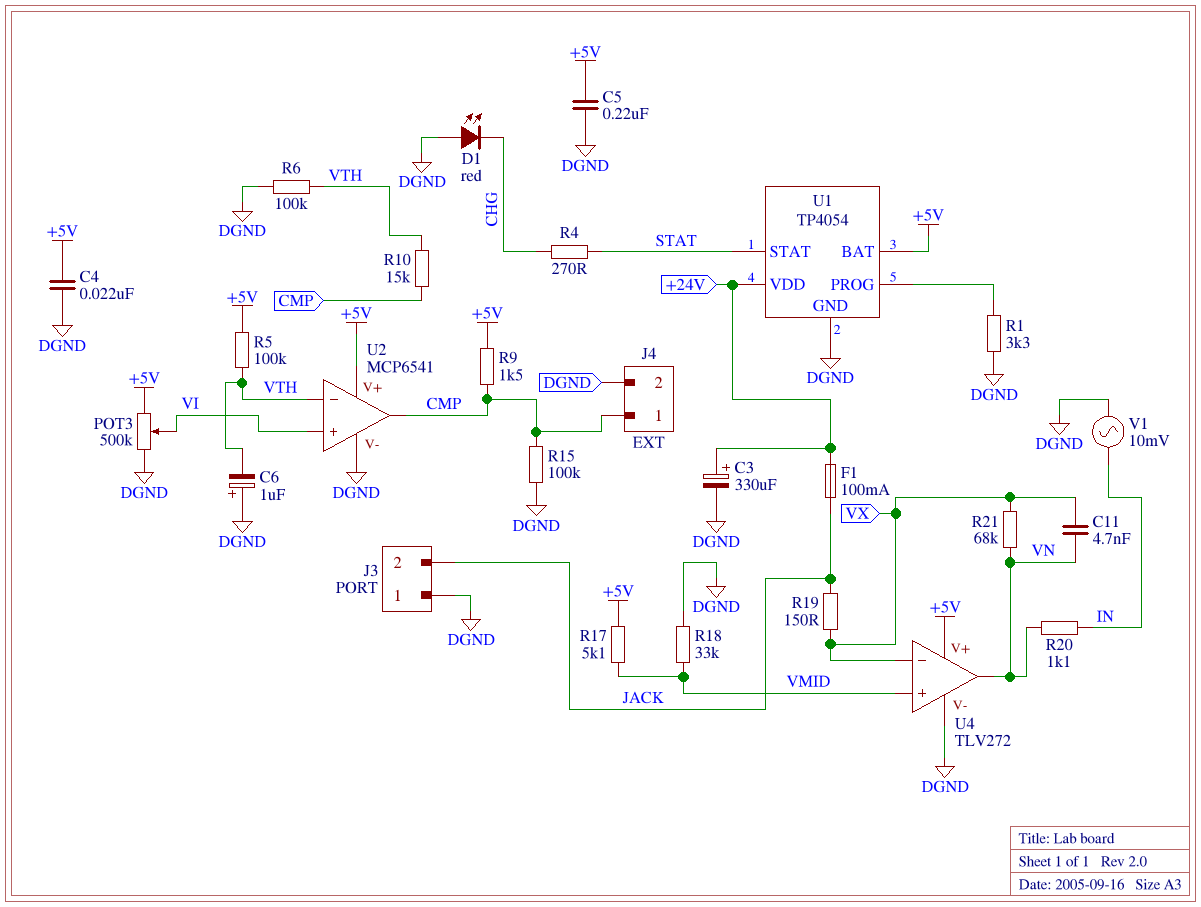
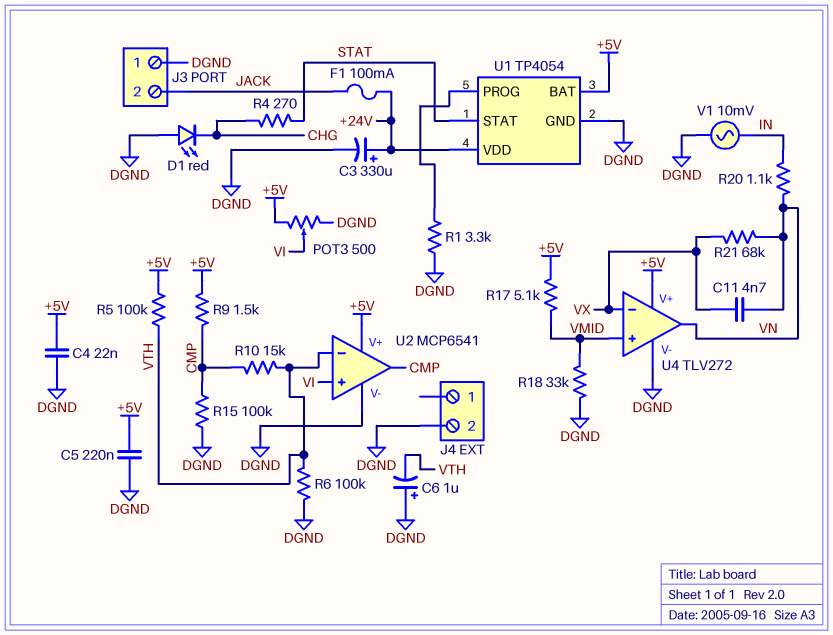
J4 pin 1: CMP -> none
POT3: 500k (+5V, DGND, wiper VI) -> 500 (+5V, DGND, wiper VI)
R19: 150 (JACK, VX) -> none

